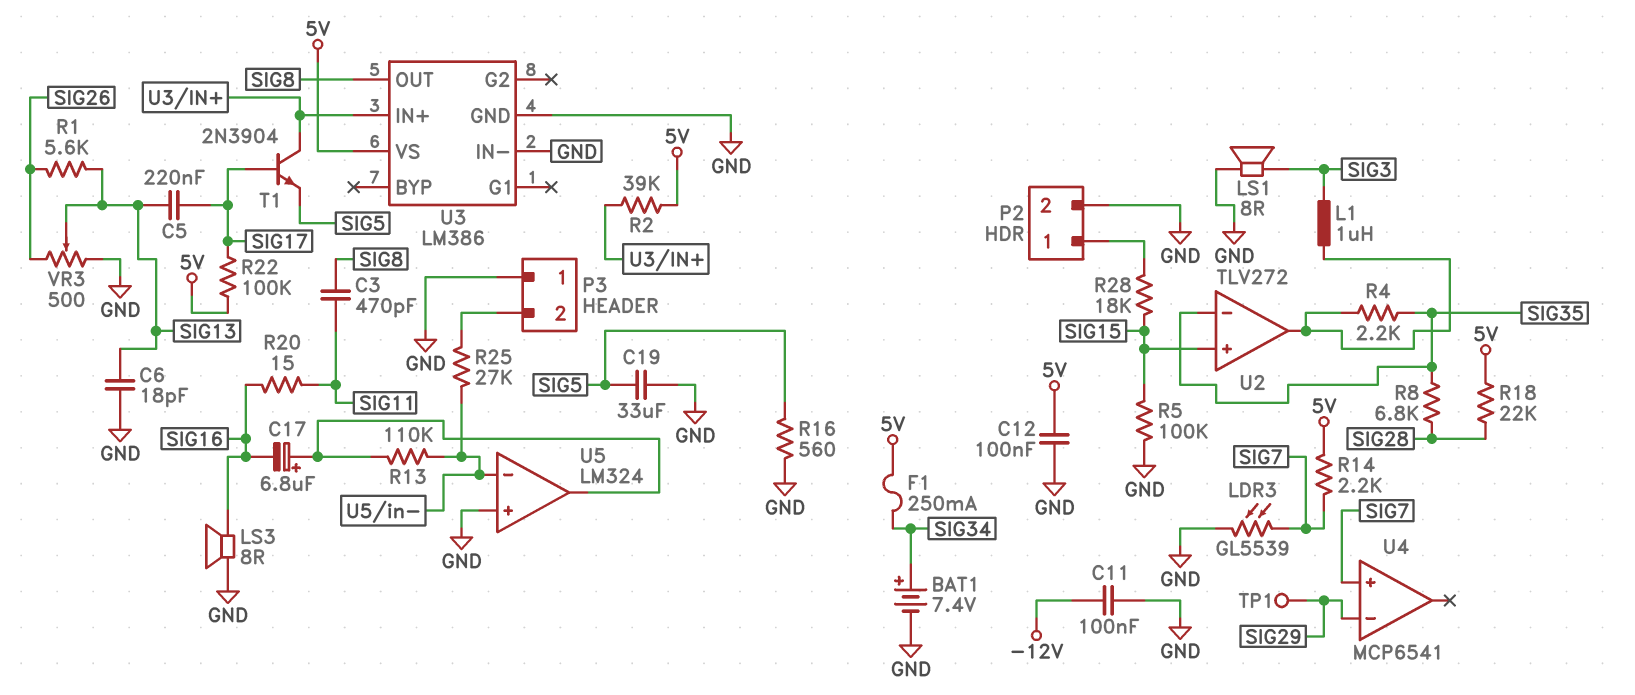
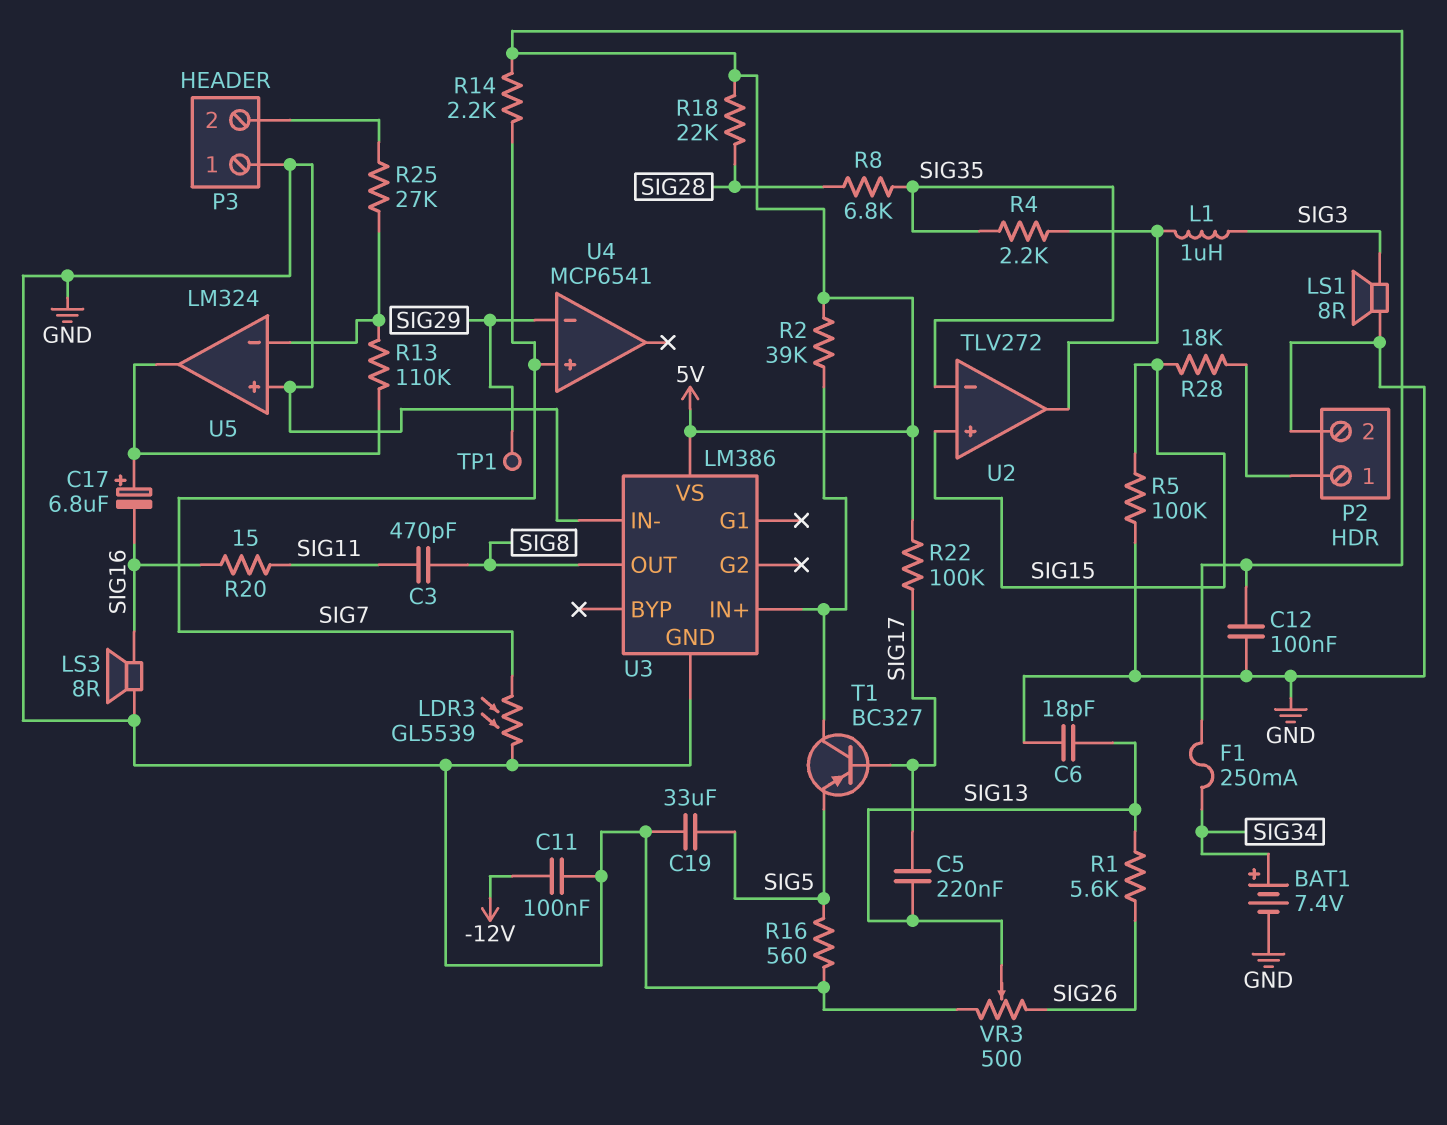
T1: NPN 2N3904 (B SIG17, C U3/IN+, E SIG5) -> PNP BC327 (B SIG17, C U3/IN+, E SIG5)

